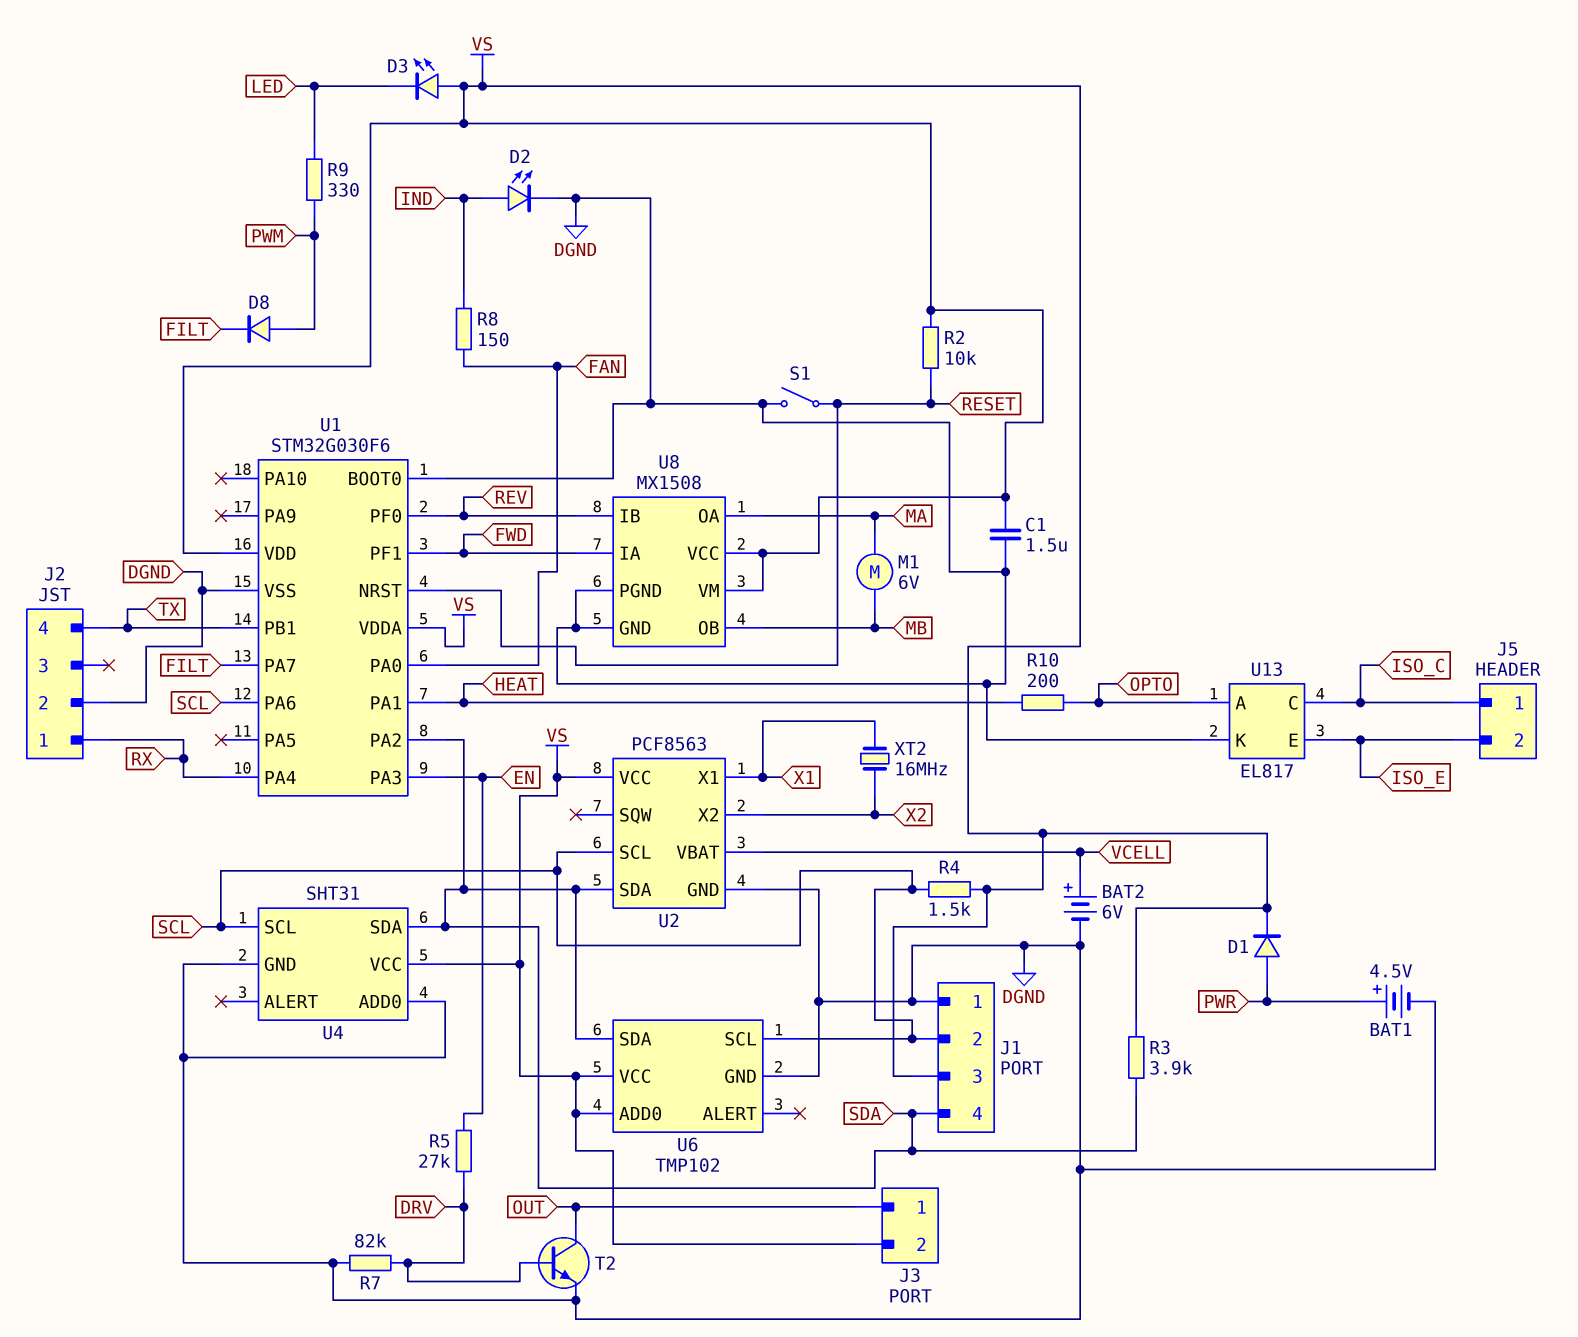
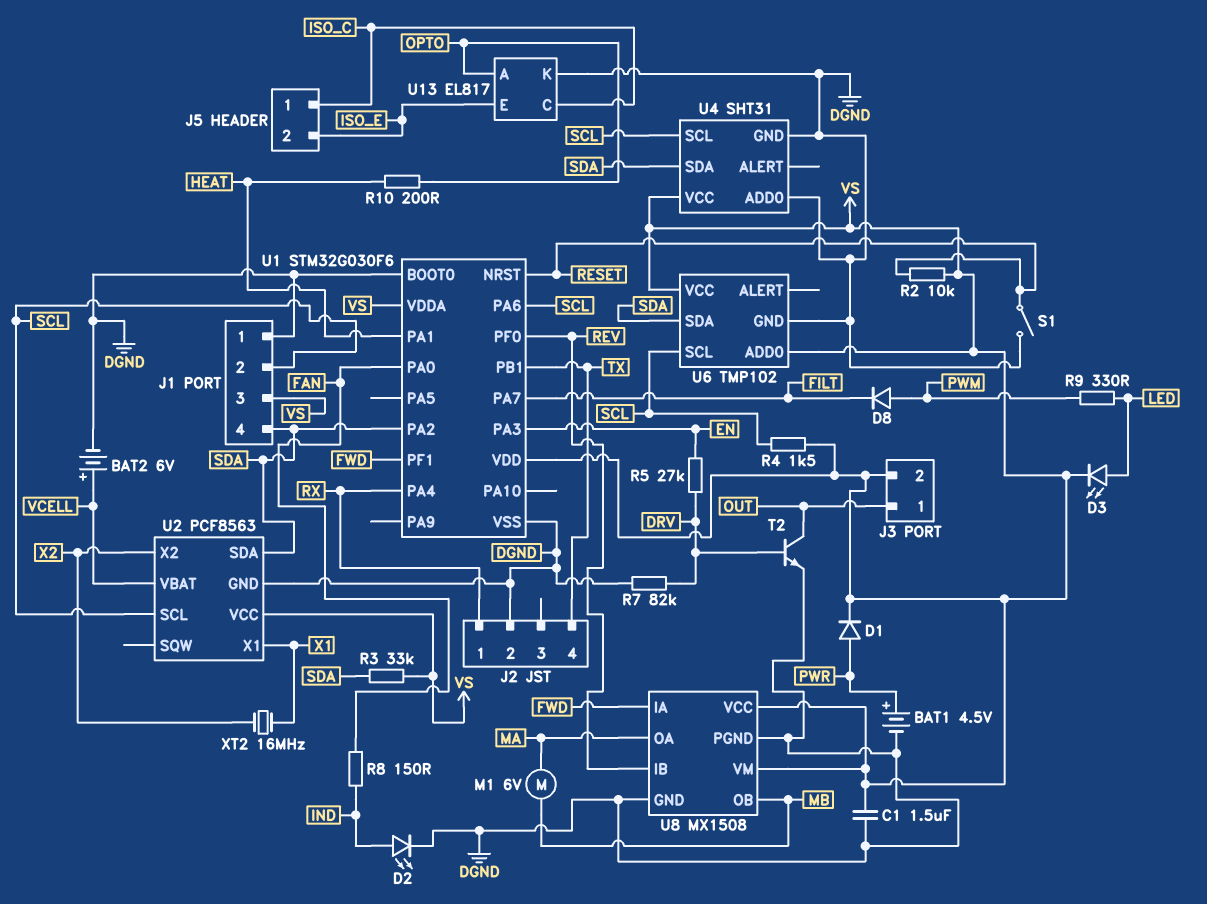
D3: LED (A VS, K LED) -> LED (A LED, K VS)
R3: 3.9k (SDA, VS) -> 33k (SDA, VS)

